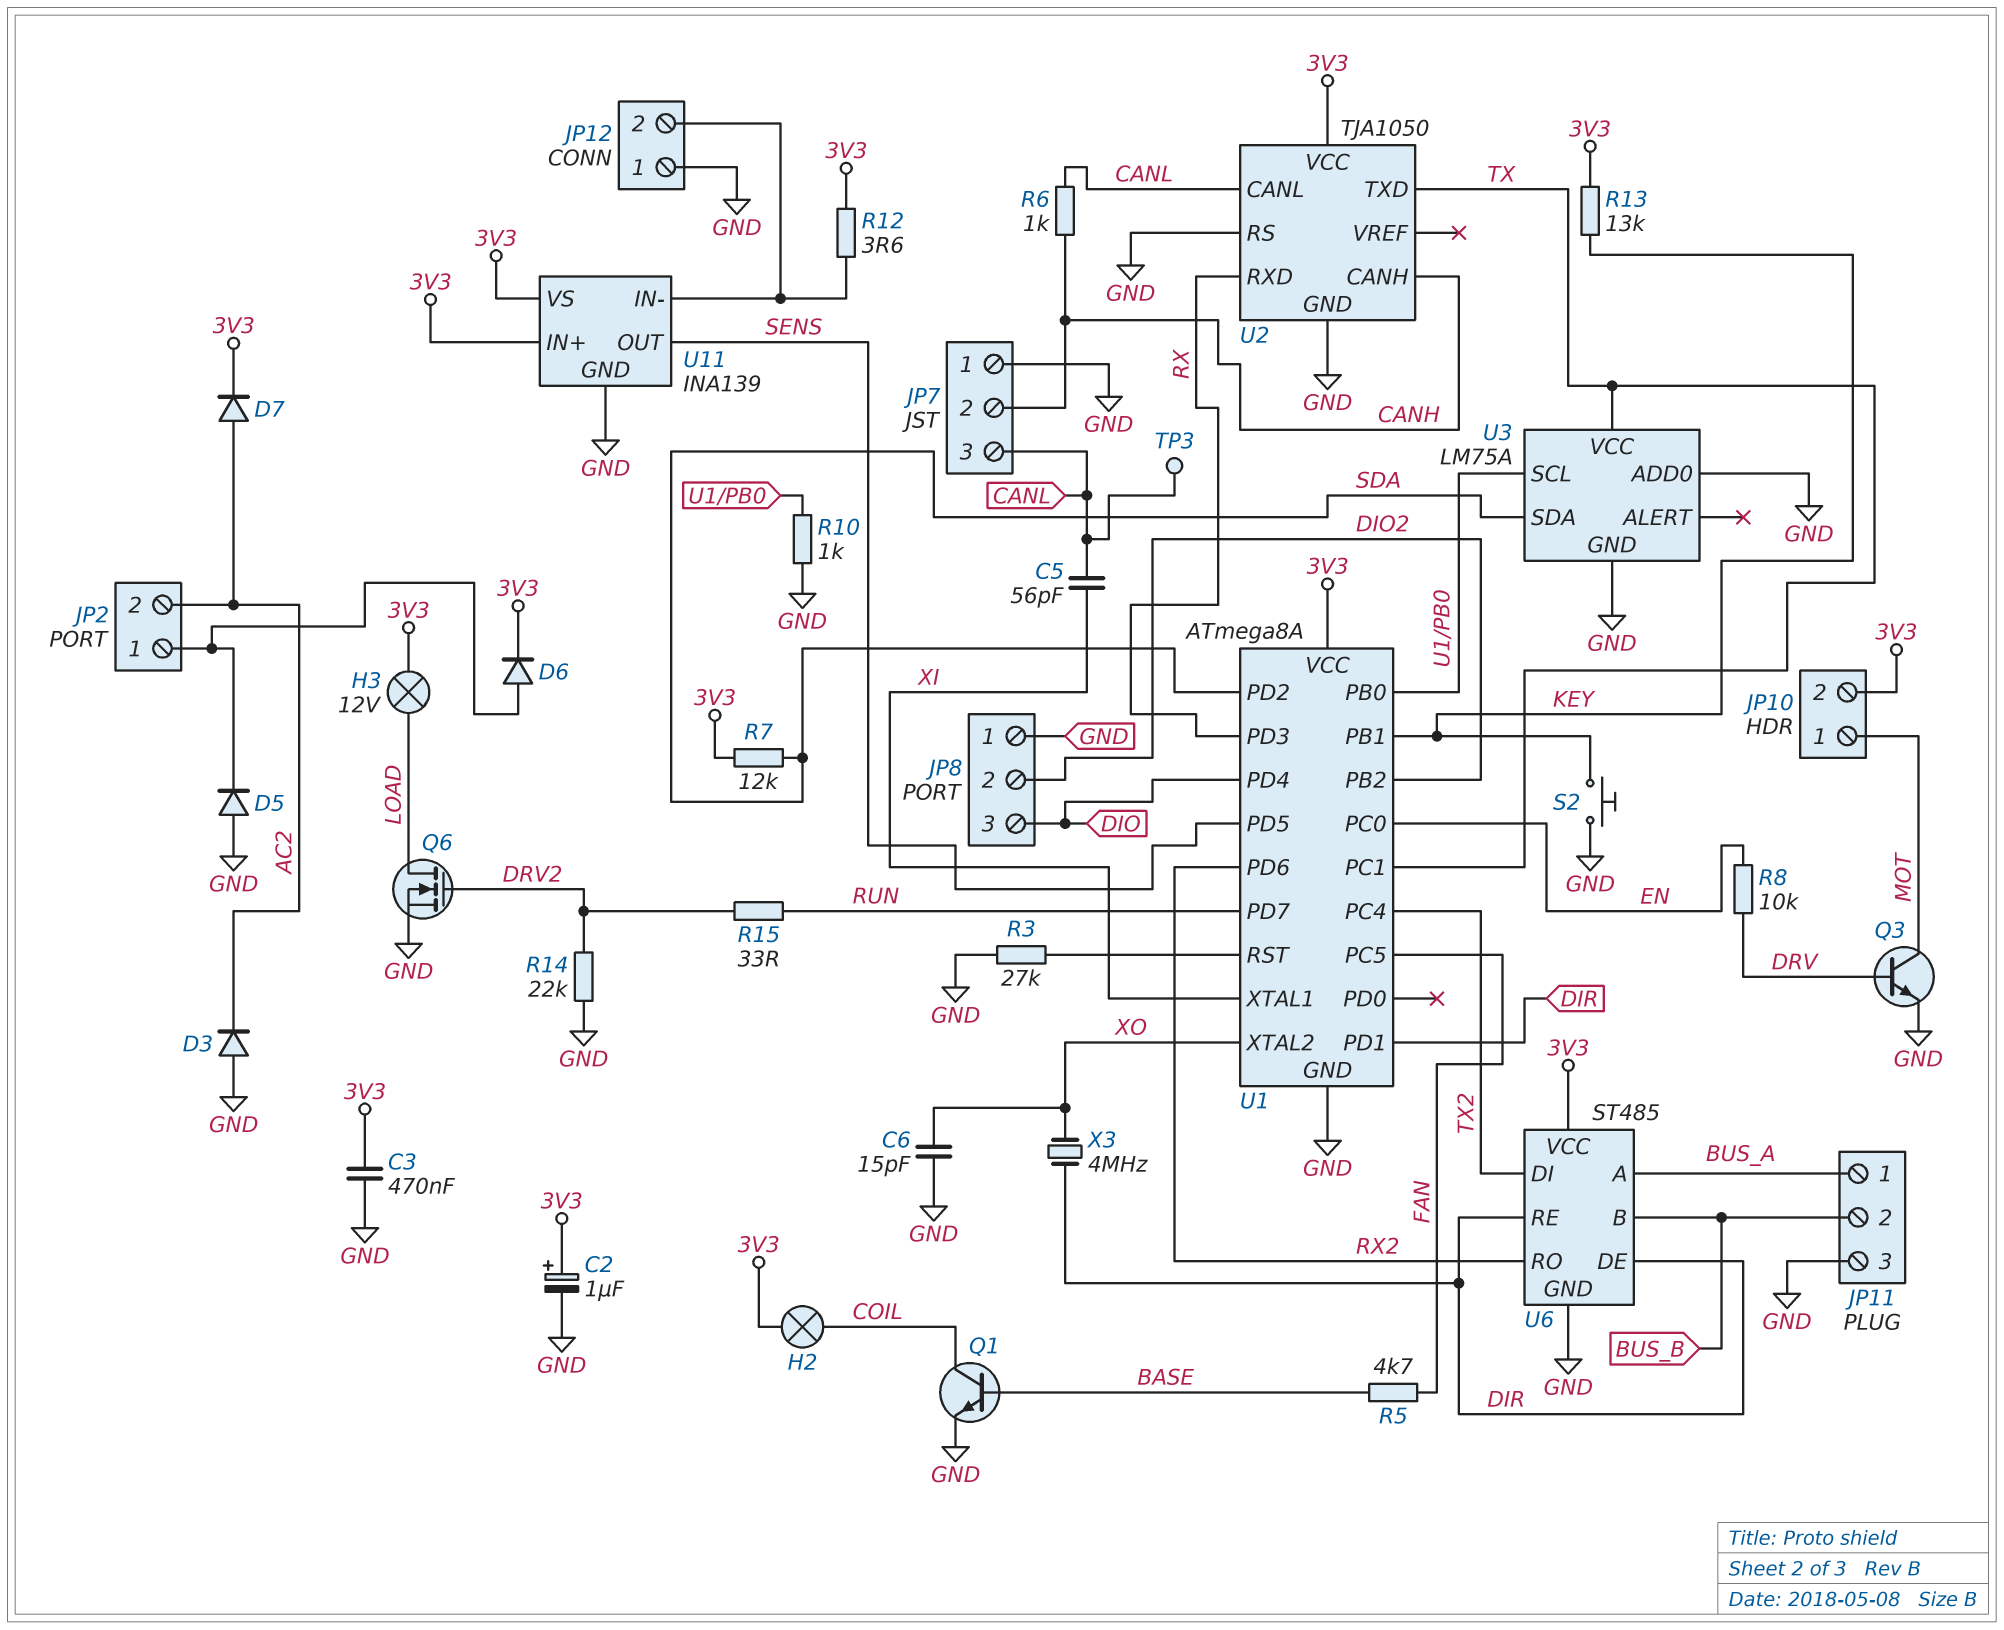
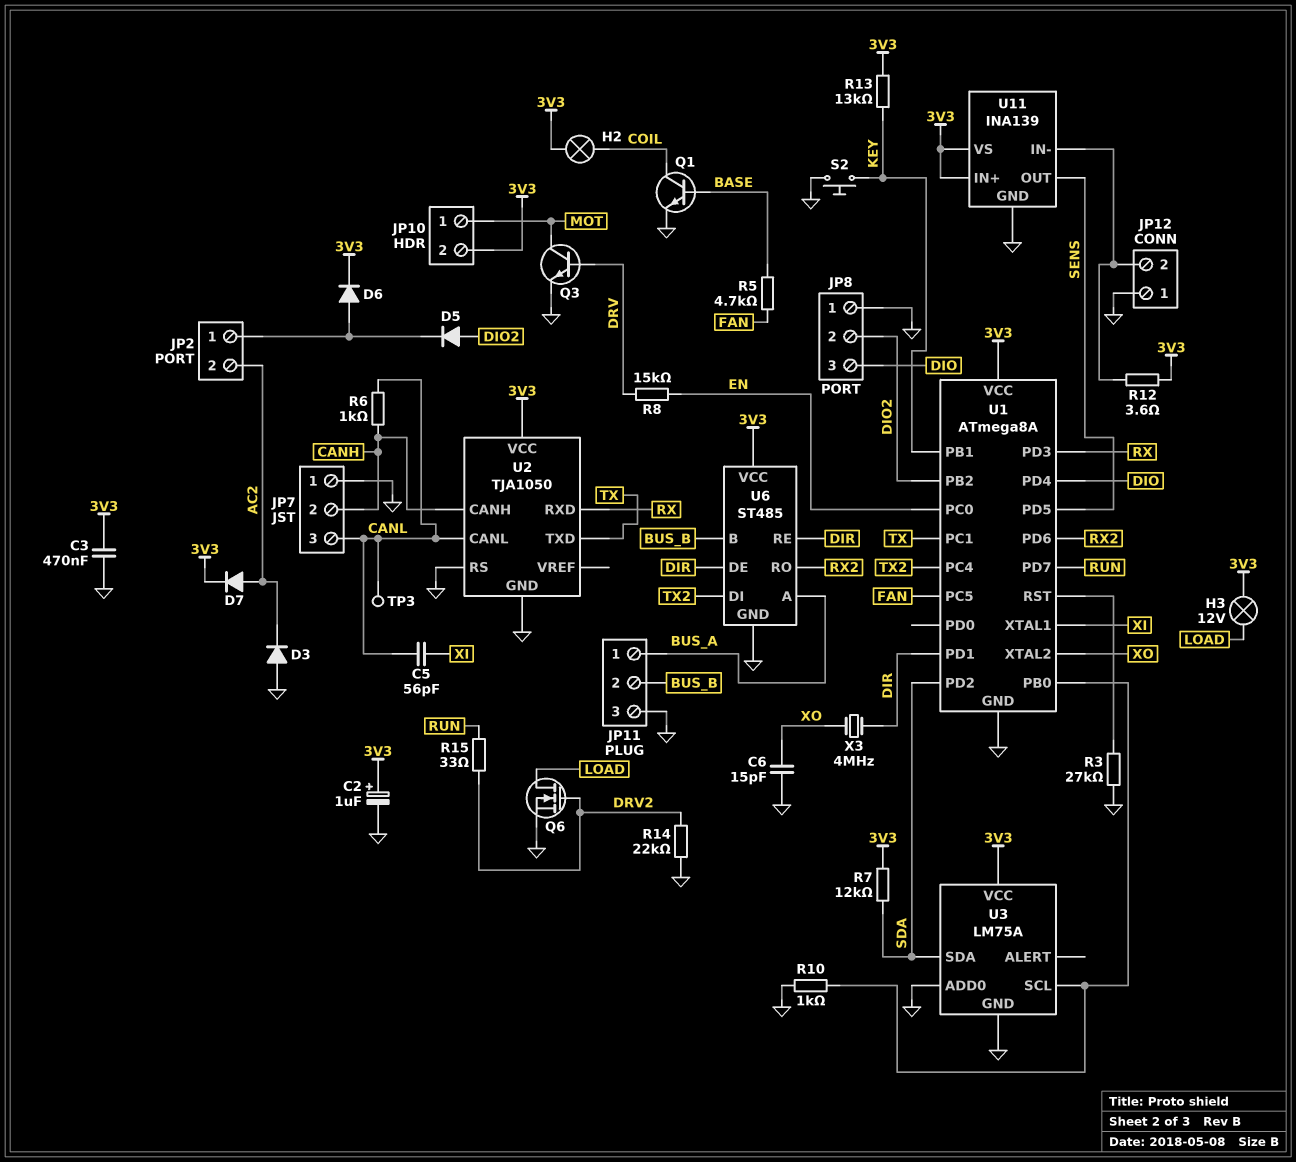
D5: diode (A GND, K JP2/1) -> diode (A DIO2, K JP2/1)
R8: 10k (DRV, EN) -> 15k (DRV, EN)
U3 pin VCC: TX -> 3V3

